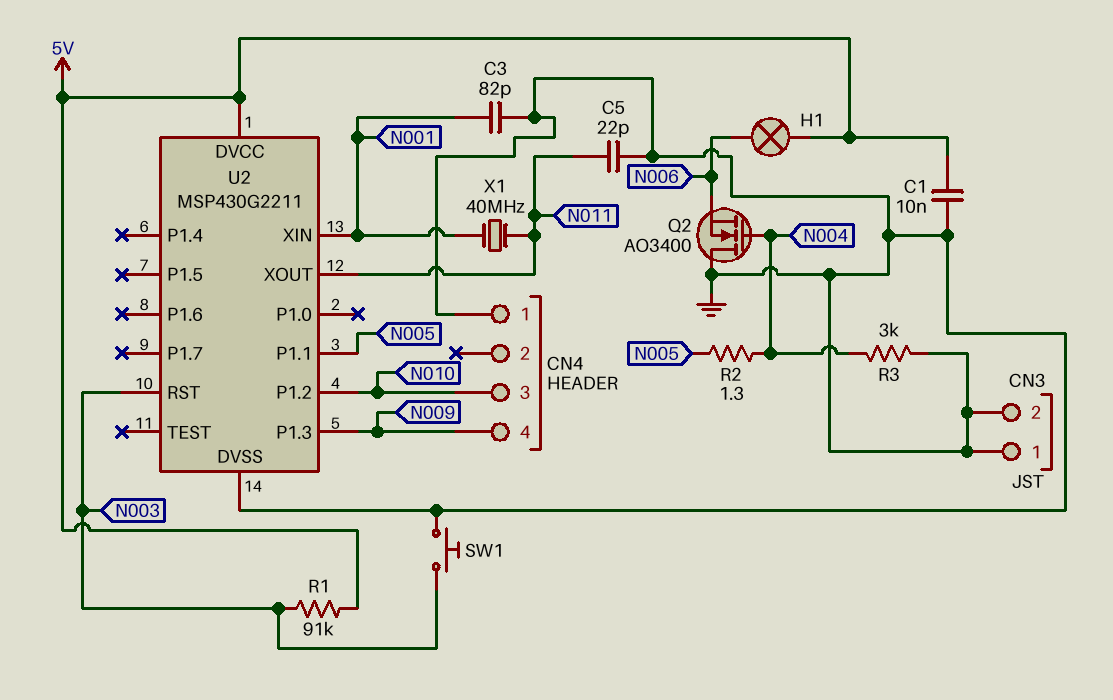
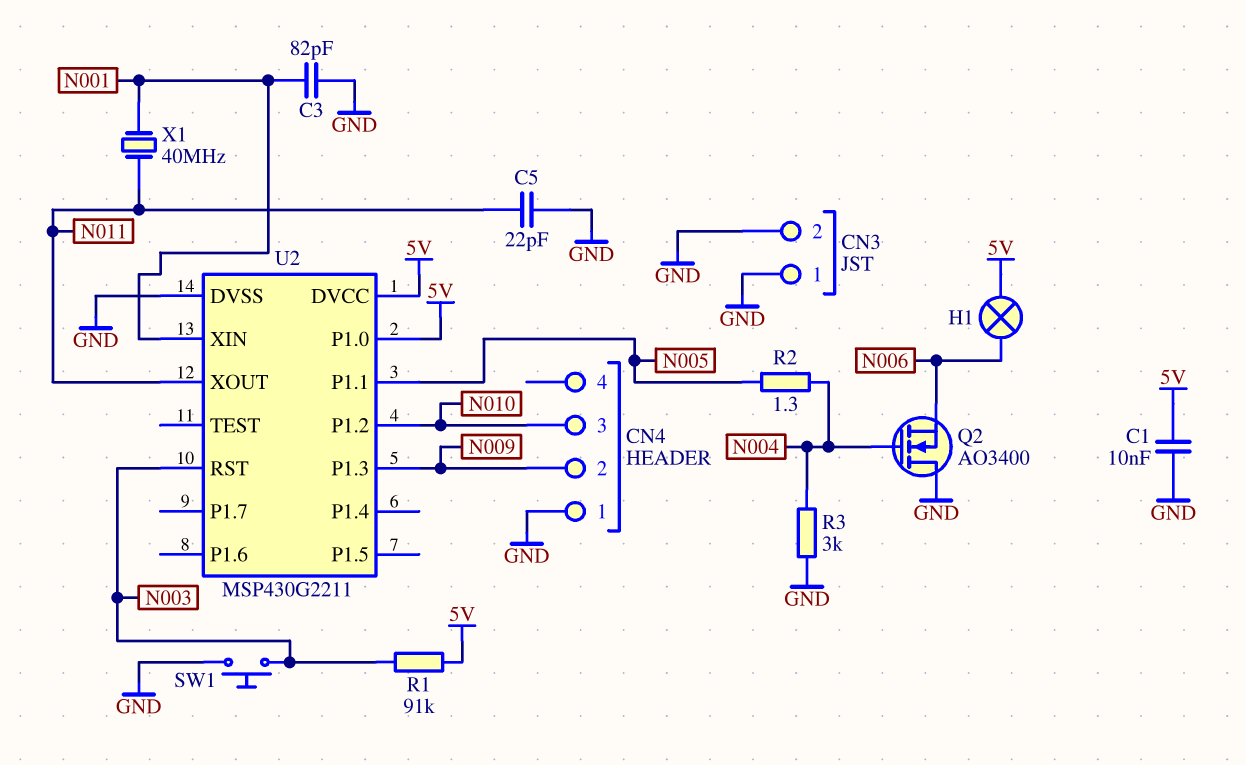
CN4 pin 2: none -> N009
CN4 pin 4: N009 -> none
U2 pin P1.0: none -> 5V

